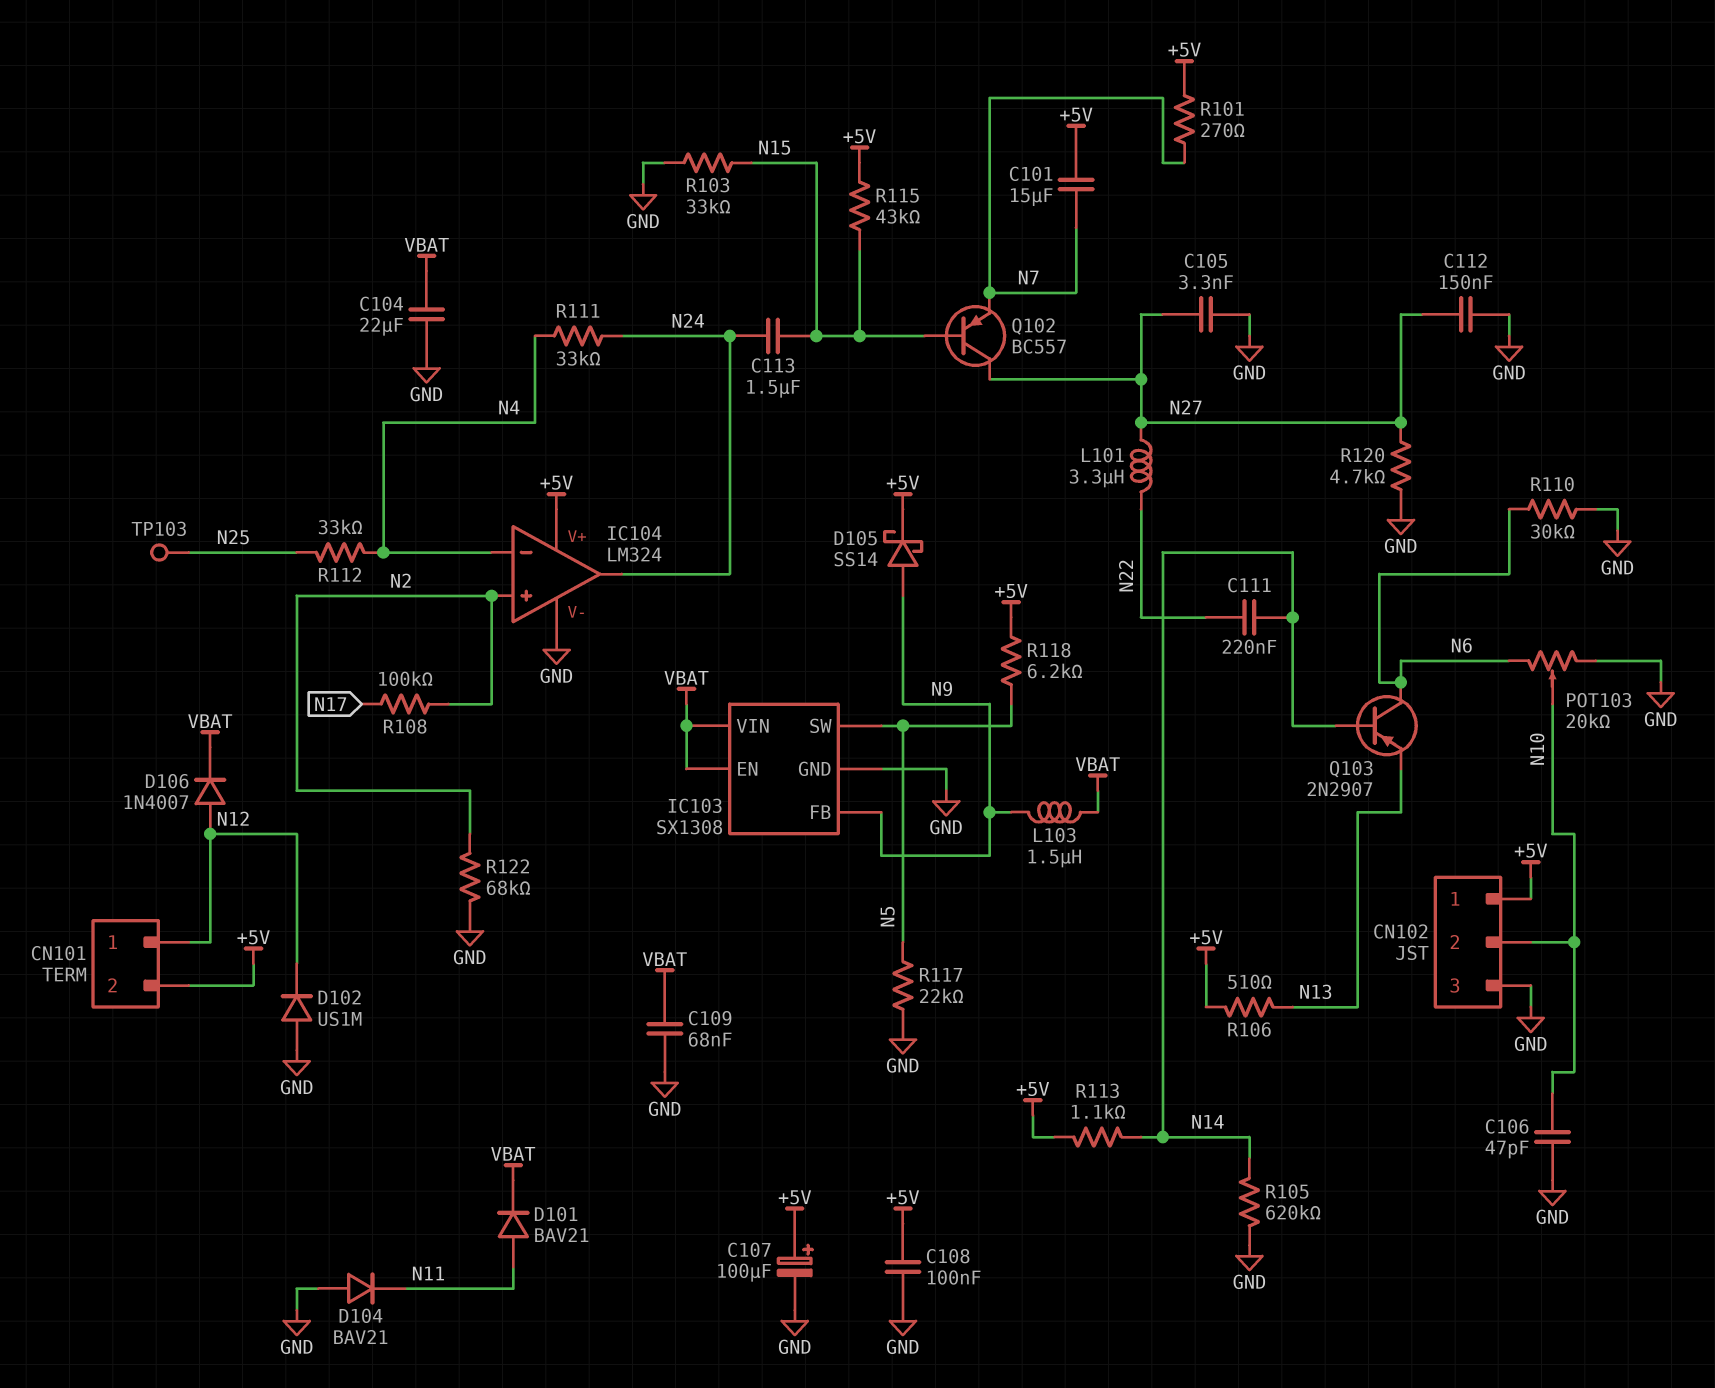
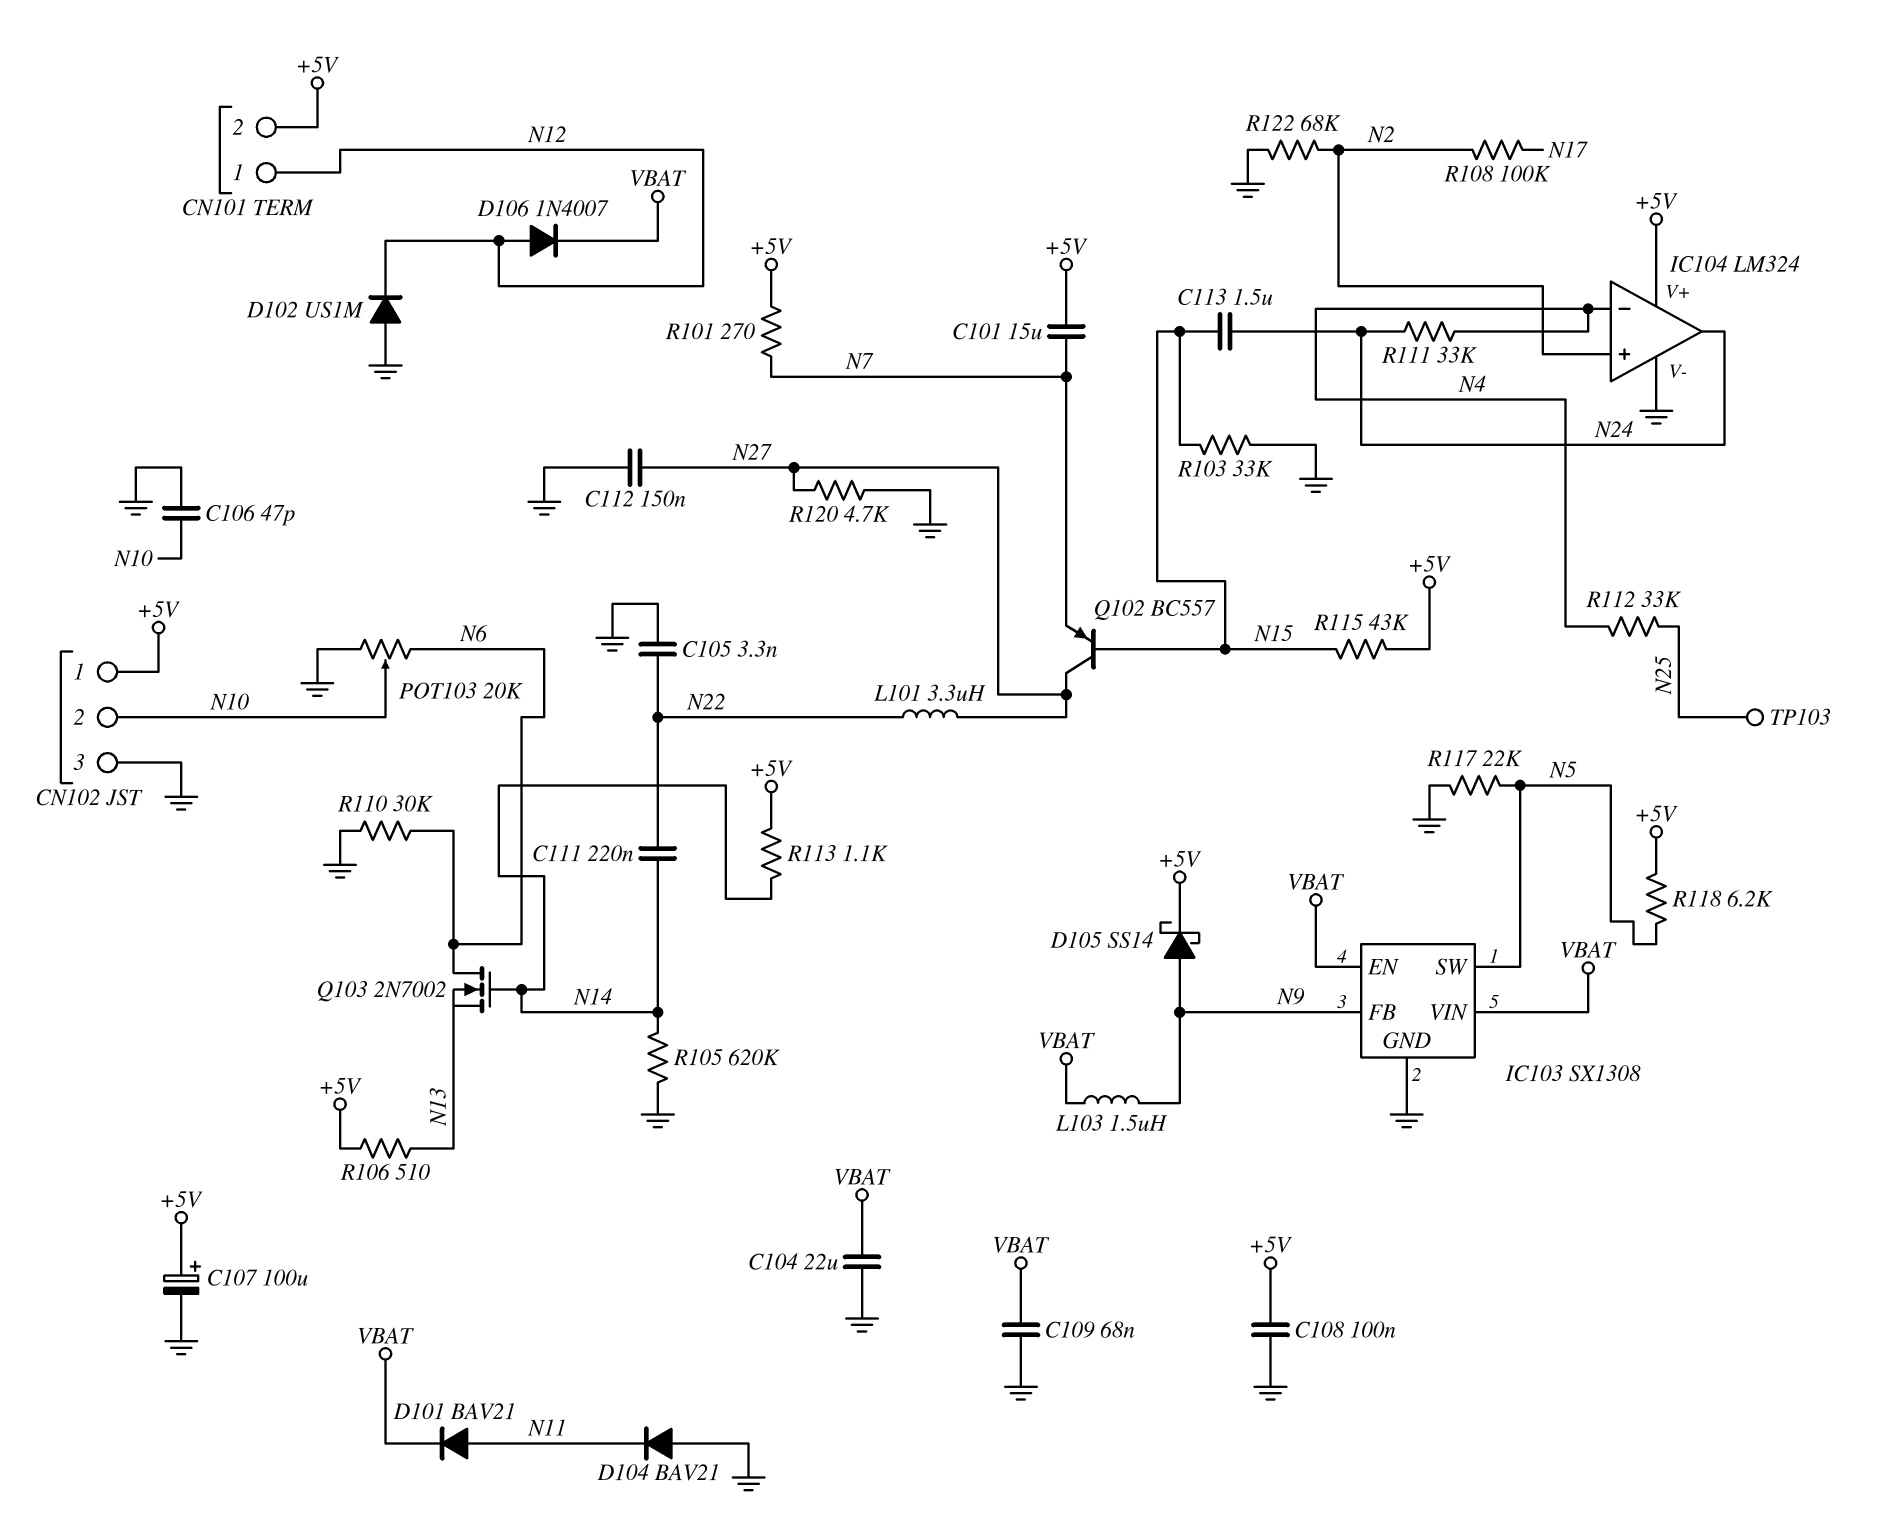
C105: 3.3nF (GND, N27) -> 3.3nF (GND, N22)
Q103: PNP 2N2907 (B N14, C N6, E N13) -> NMOS 2N7002 (G N14, D N6, S N13)

